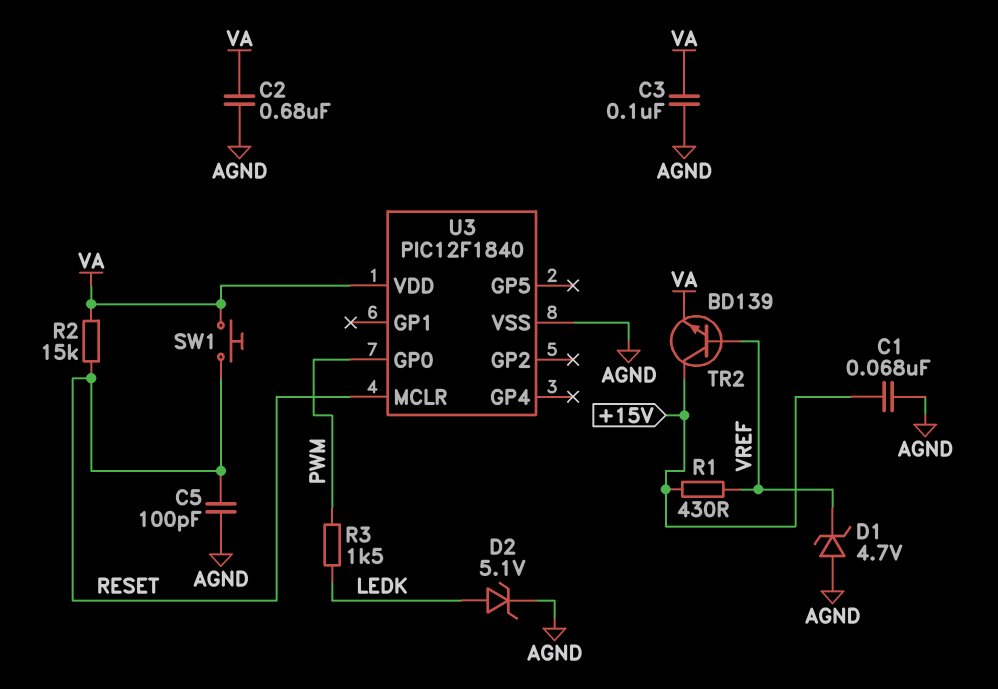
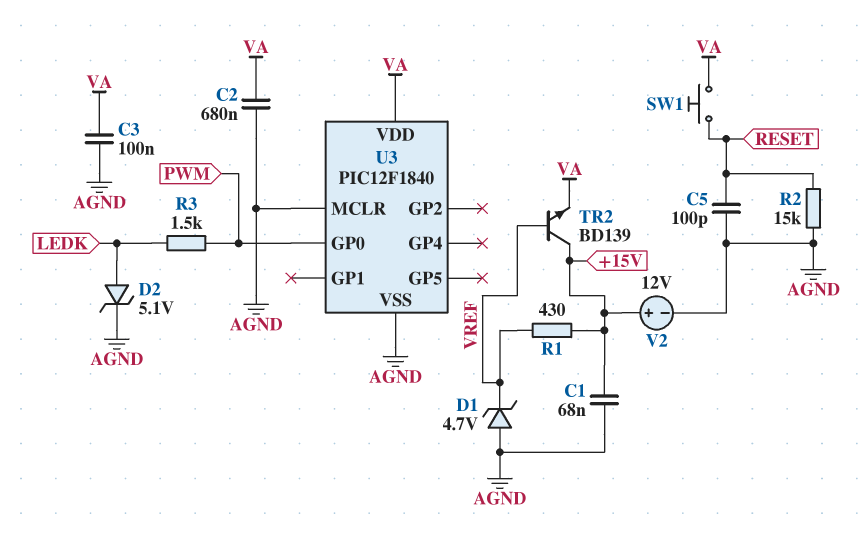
R2: 15k (RESET, VA) -> 15k (AGND, RESET)
U3 pin MCLR: RESET -> AGND
V2: none -> 12V (plus +15V, minus AGND)

